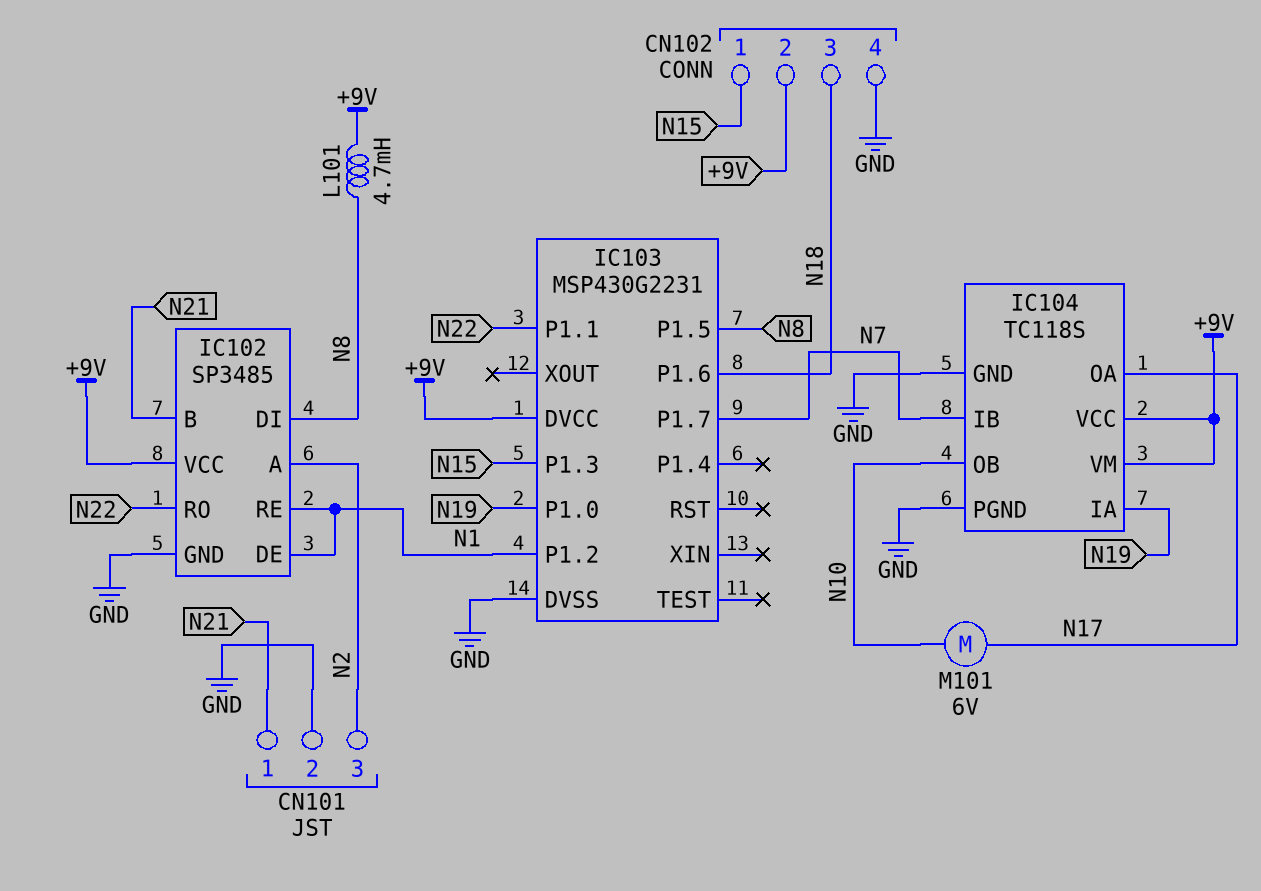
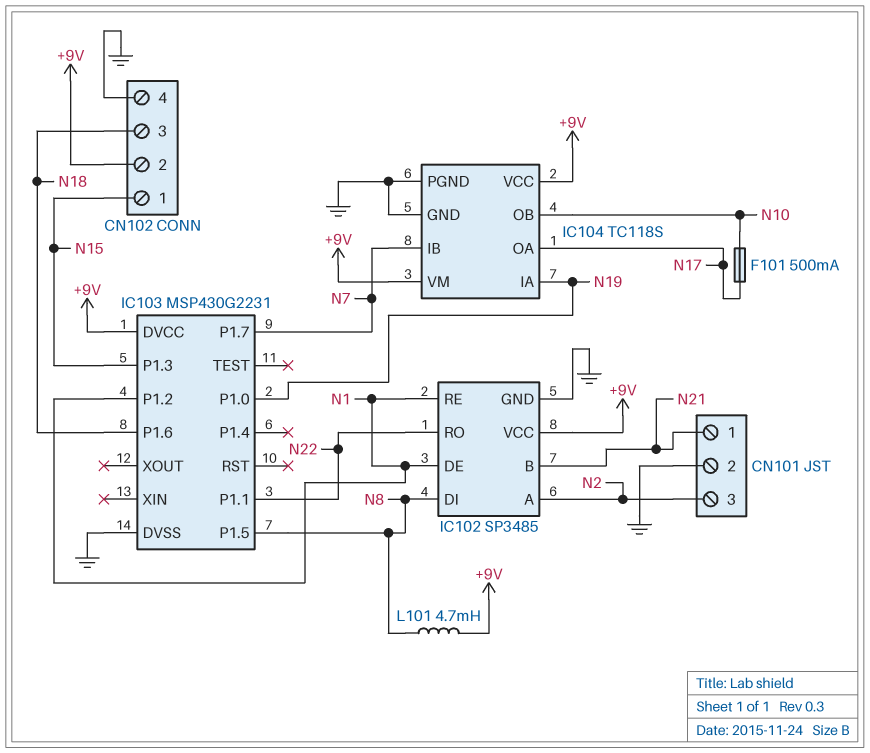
F101: none -> 500mA (N10, N17)
M101: motor 6V (N10, N17) -> none

